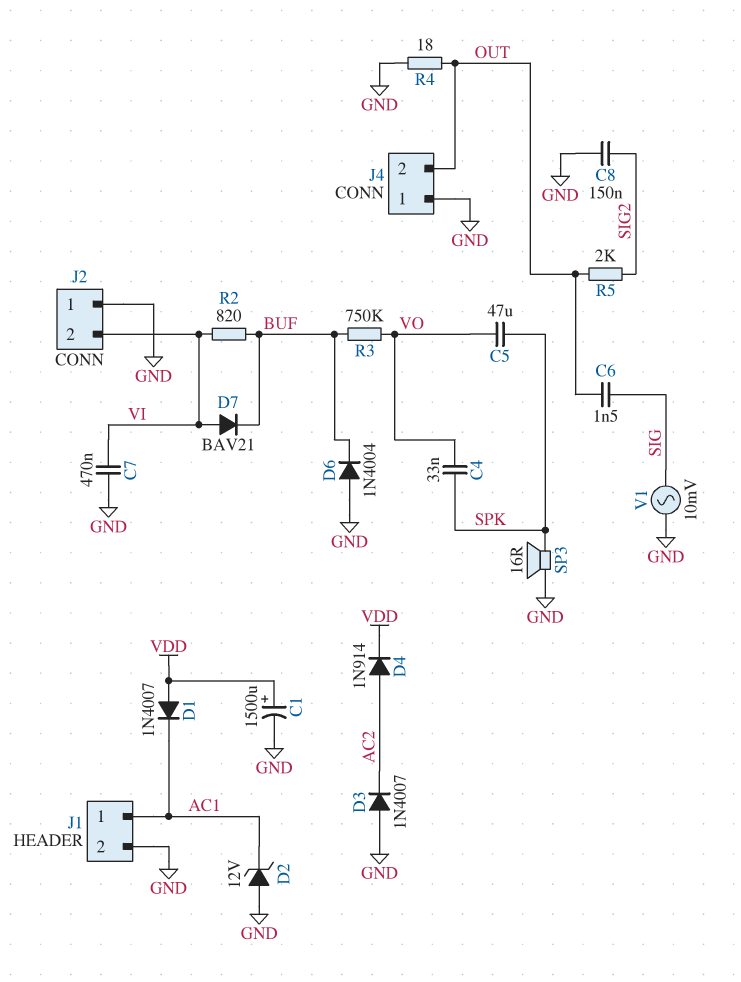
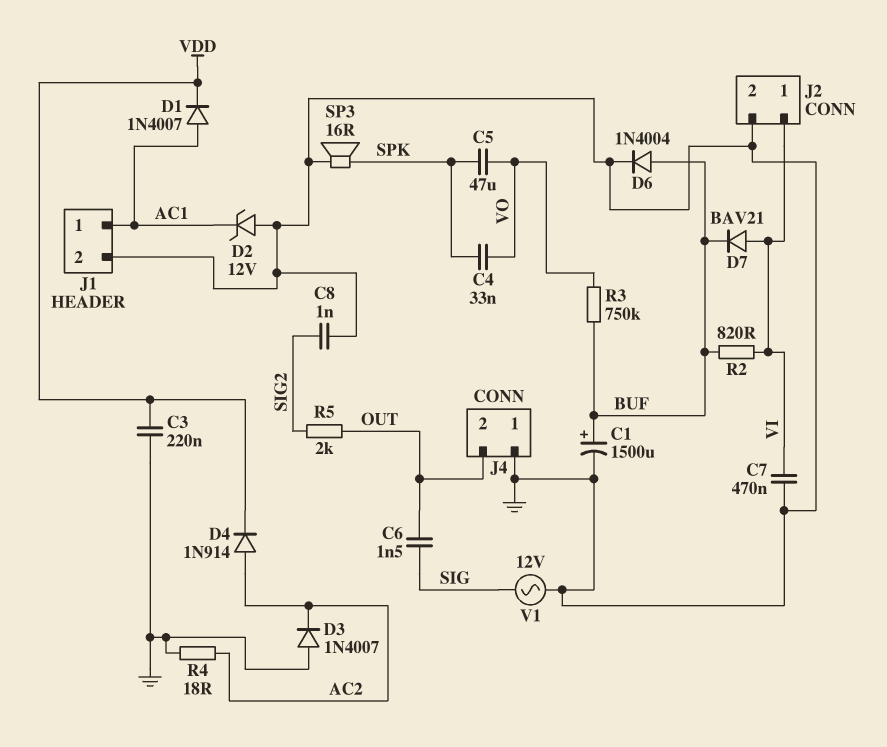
C1: 1500uF (plus VDD, minus GND) -> 1500uF (plus BUF, minus GND)
C3: none -> 220nF (GND, VDD)
C8: 150nF (GND, SIG2) -> 1nF (GND, SIG2)
D1: diode 1N4007 (A VDD, K AC1) -> diode 1N4007 (A AC1, K VDD)
D6: diode 1N4004 (A GND, K BUF) -> diode 1N4004 (A BUF, K GND)
J2 pin 1: GND -> VI
J2 pin 2: VI -> GND
R4: 18 (GND, OUT) -> 18 (AC2, GND)
V1: AC 10mV (GND, SIG) -> AC 12V (GND, SIG)

